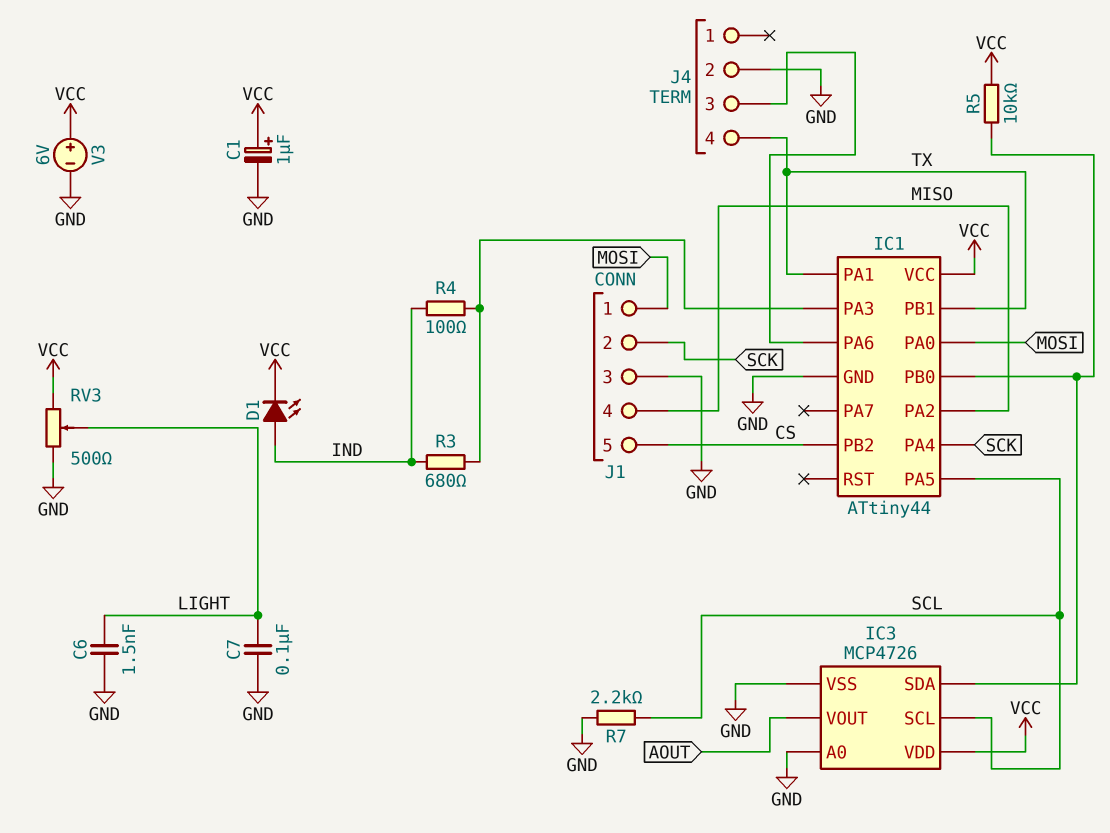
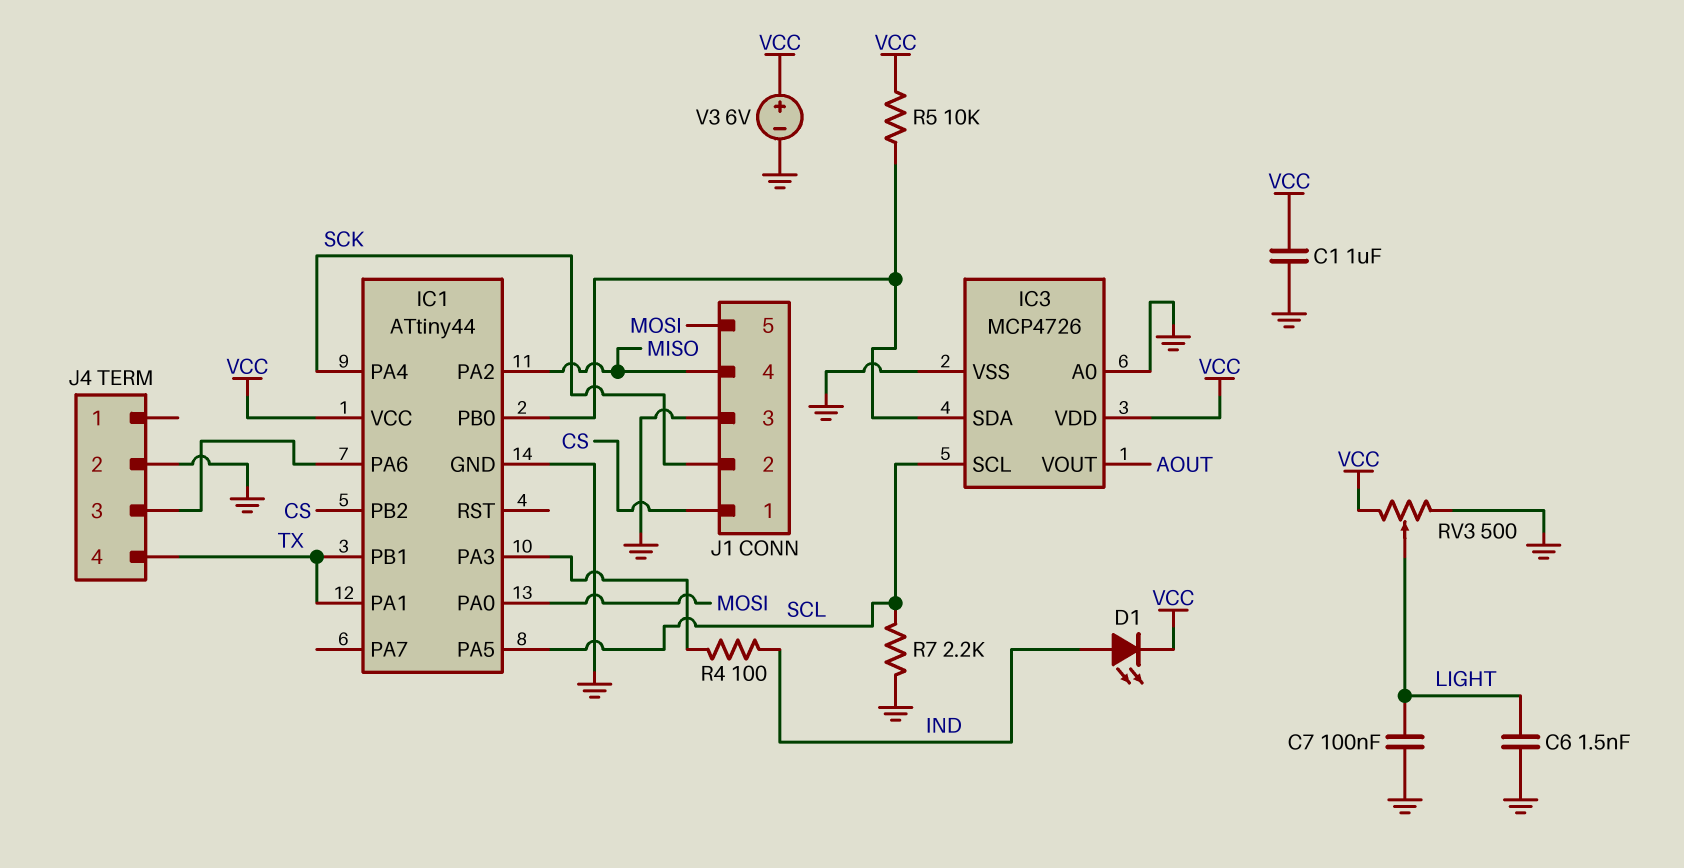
C1: 1uF (plus VCC, minus GND) -> 1uF (GND, VCC)
J1 pin 1: MOSI -> CS
J1 pin 5: CS -> MOSI
R3: 680 (IC1/PA3, IND) -> none

